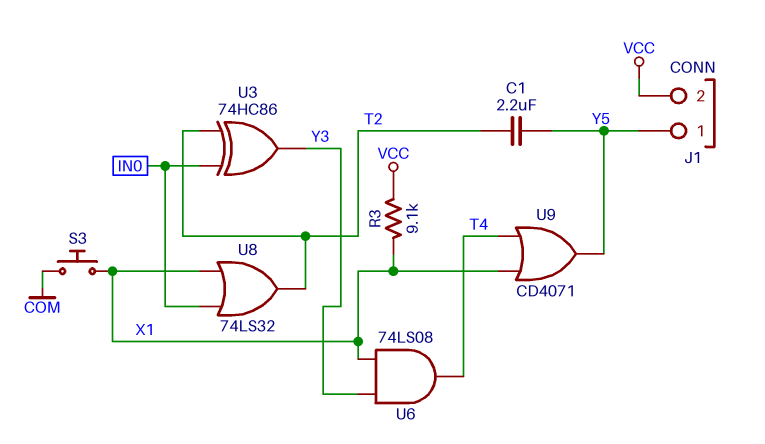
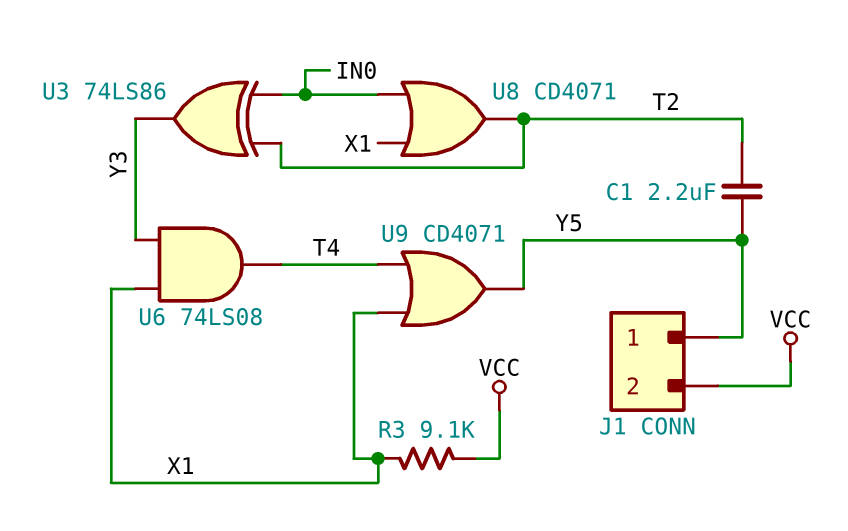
S3: button (COM, X1) -> none
U3: XOR 74HC86 (in IN0, in T2, out Y3) -> XOR 74LS86 (in IN0, in T2, out Y3)
U8: OR 74LS32 (in IN0, in X1, out T2) -> OR CD4071 (in IN0, in X1, out T2)

